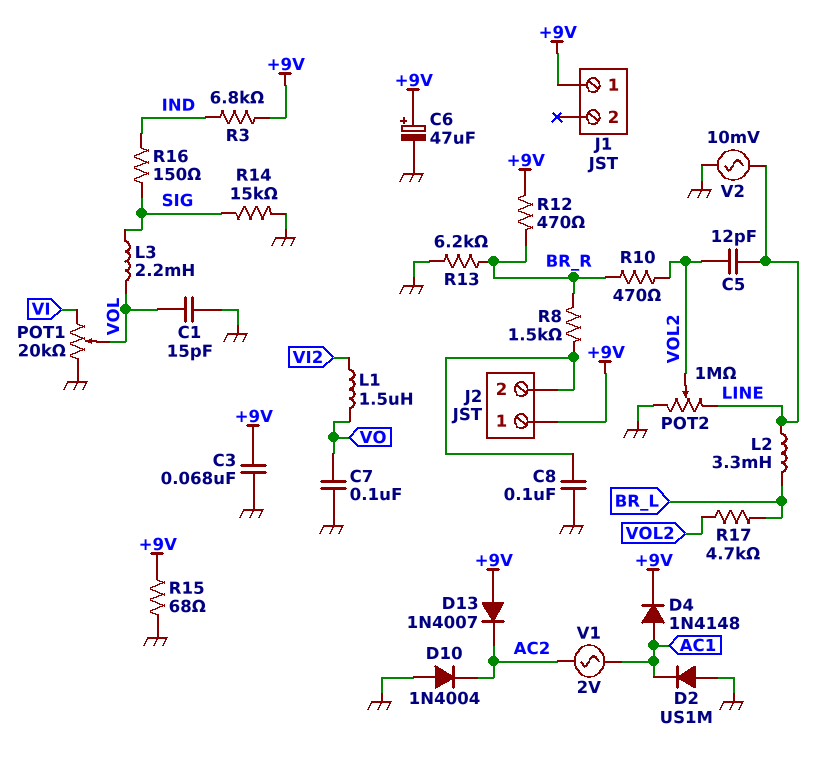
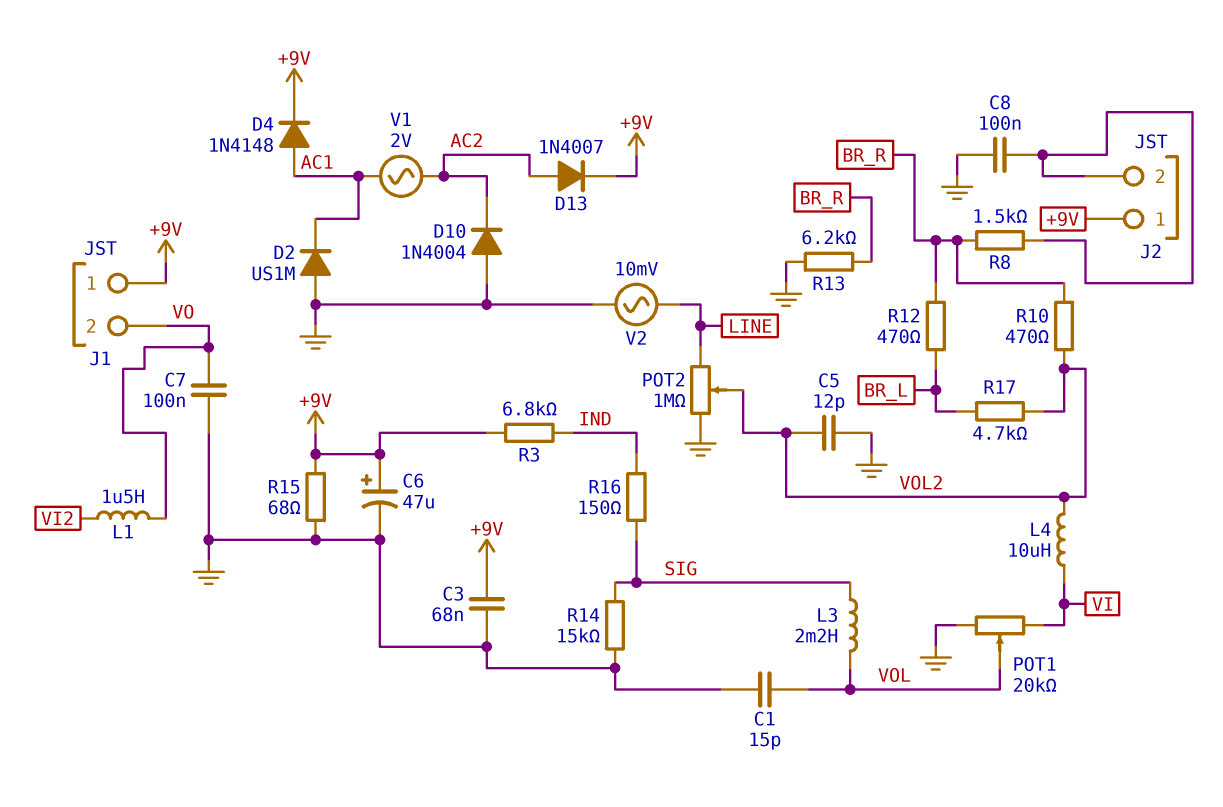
C5: 12pF (LINE, VOL2) -> 12pF (GND, VOL2)
D13: diode 1N4007 (A +9V, K AC2) -> diode 1N4007 (A AC2, K +9V)
J1 pin 2: none -> VO
L2: 3.3mH (BR_L, LINE) -> none
L4: none -> 10uH (VI, VOL2)
R12: 470 (+9V, BR_R) -> 470 (BR_L, BR_R)

